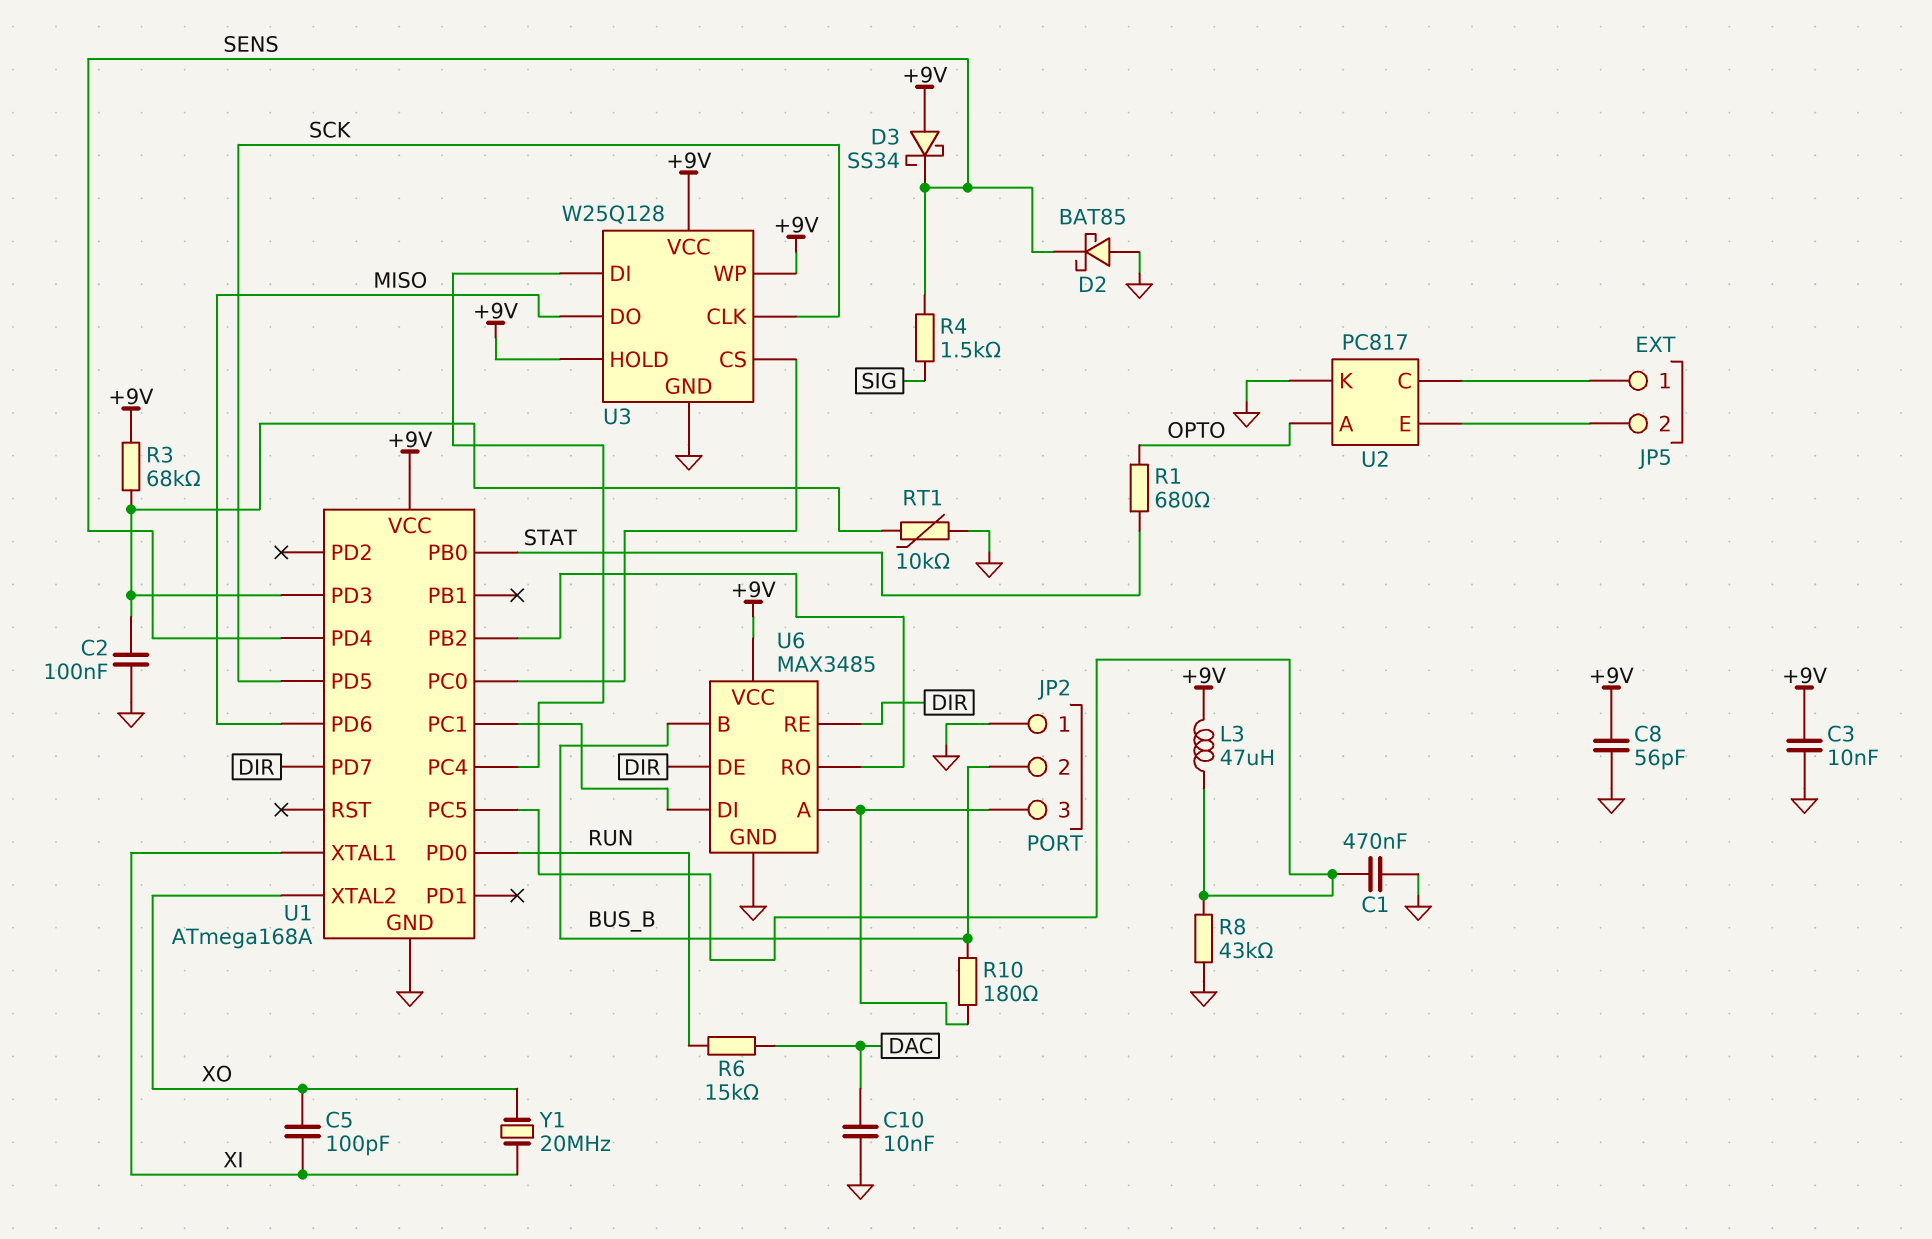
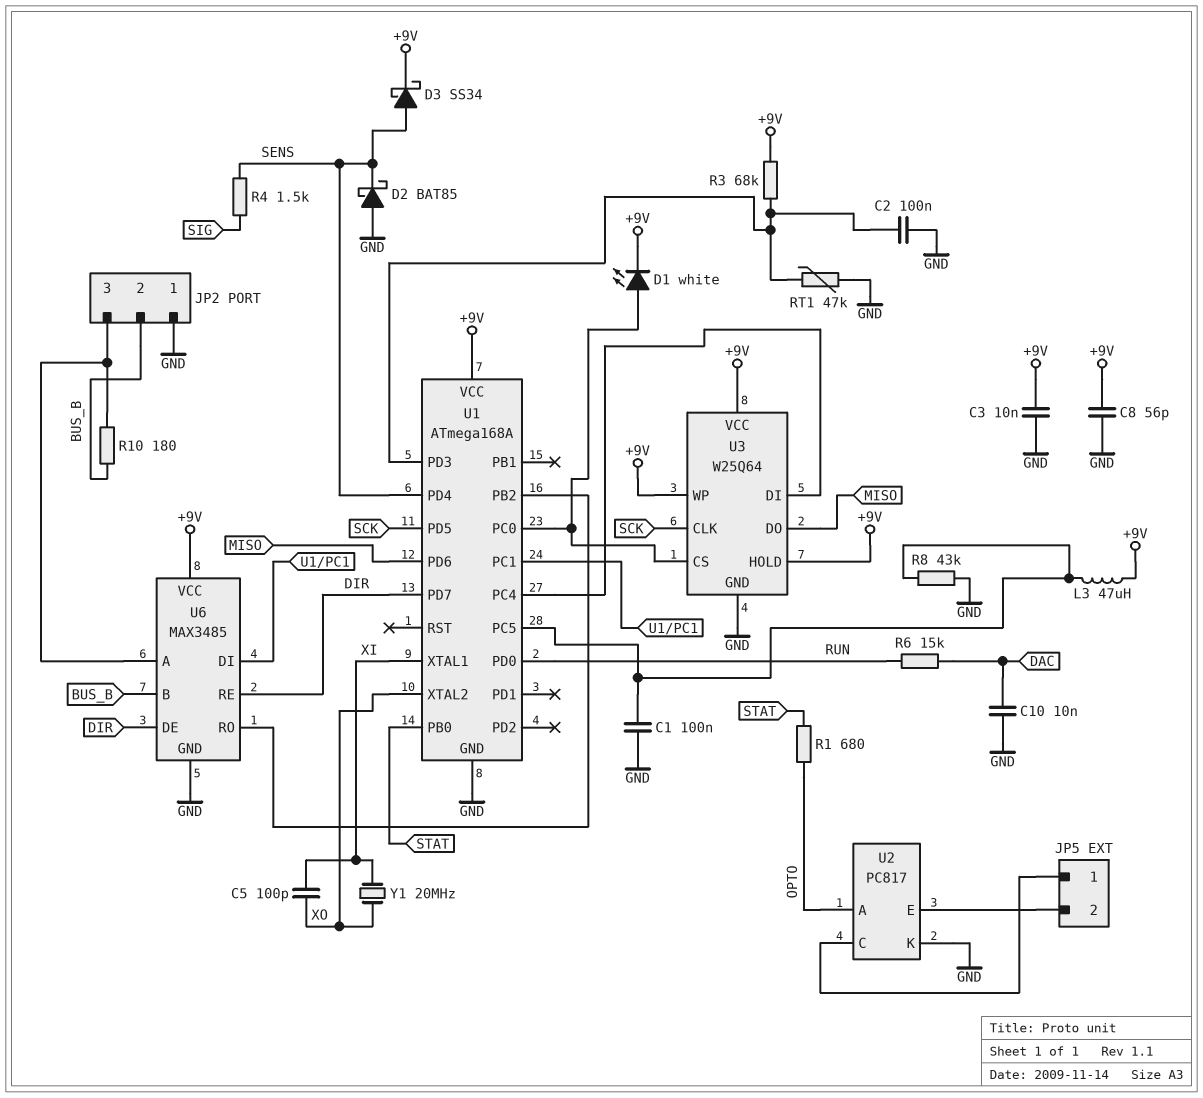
C1: 470nF (GND, U1/PC5) -> 100nF (GND, U1/PC5)
D1: none -> LED white (A U1/PC0, K +9V)
D3: schottky SS34 (A +9V, K SENS) -> schottky SS34 (A SENS, K +9V)
RT1: 10k (GND, U1/PD3) -> 47k (GND, U1/PD3)
U3: W25Q128 -> W25Q64

